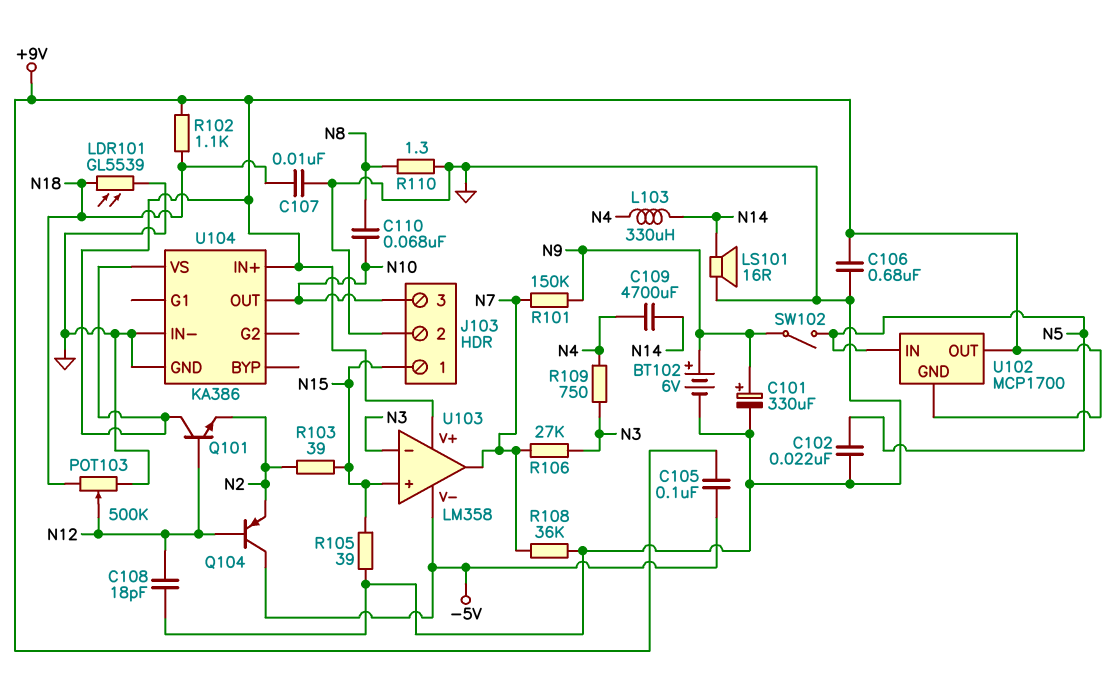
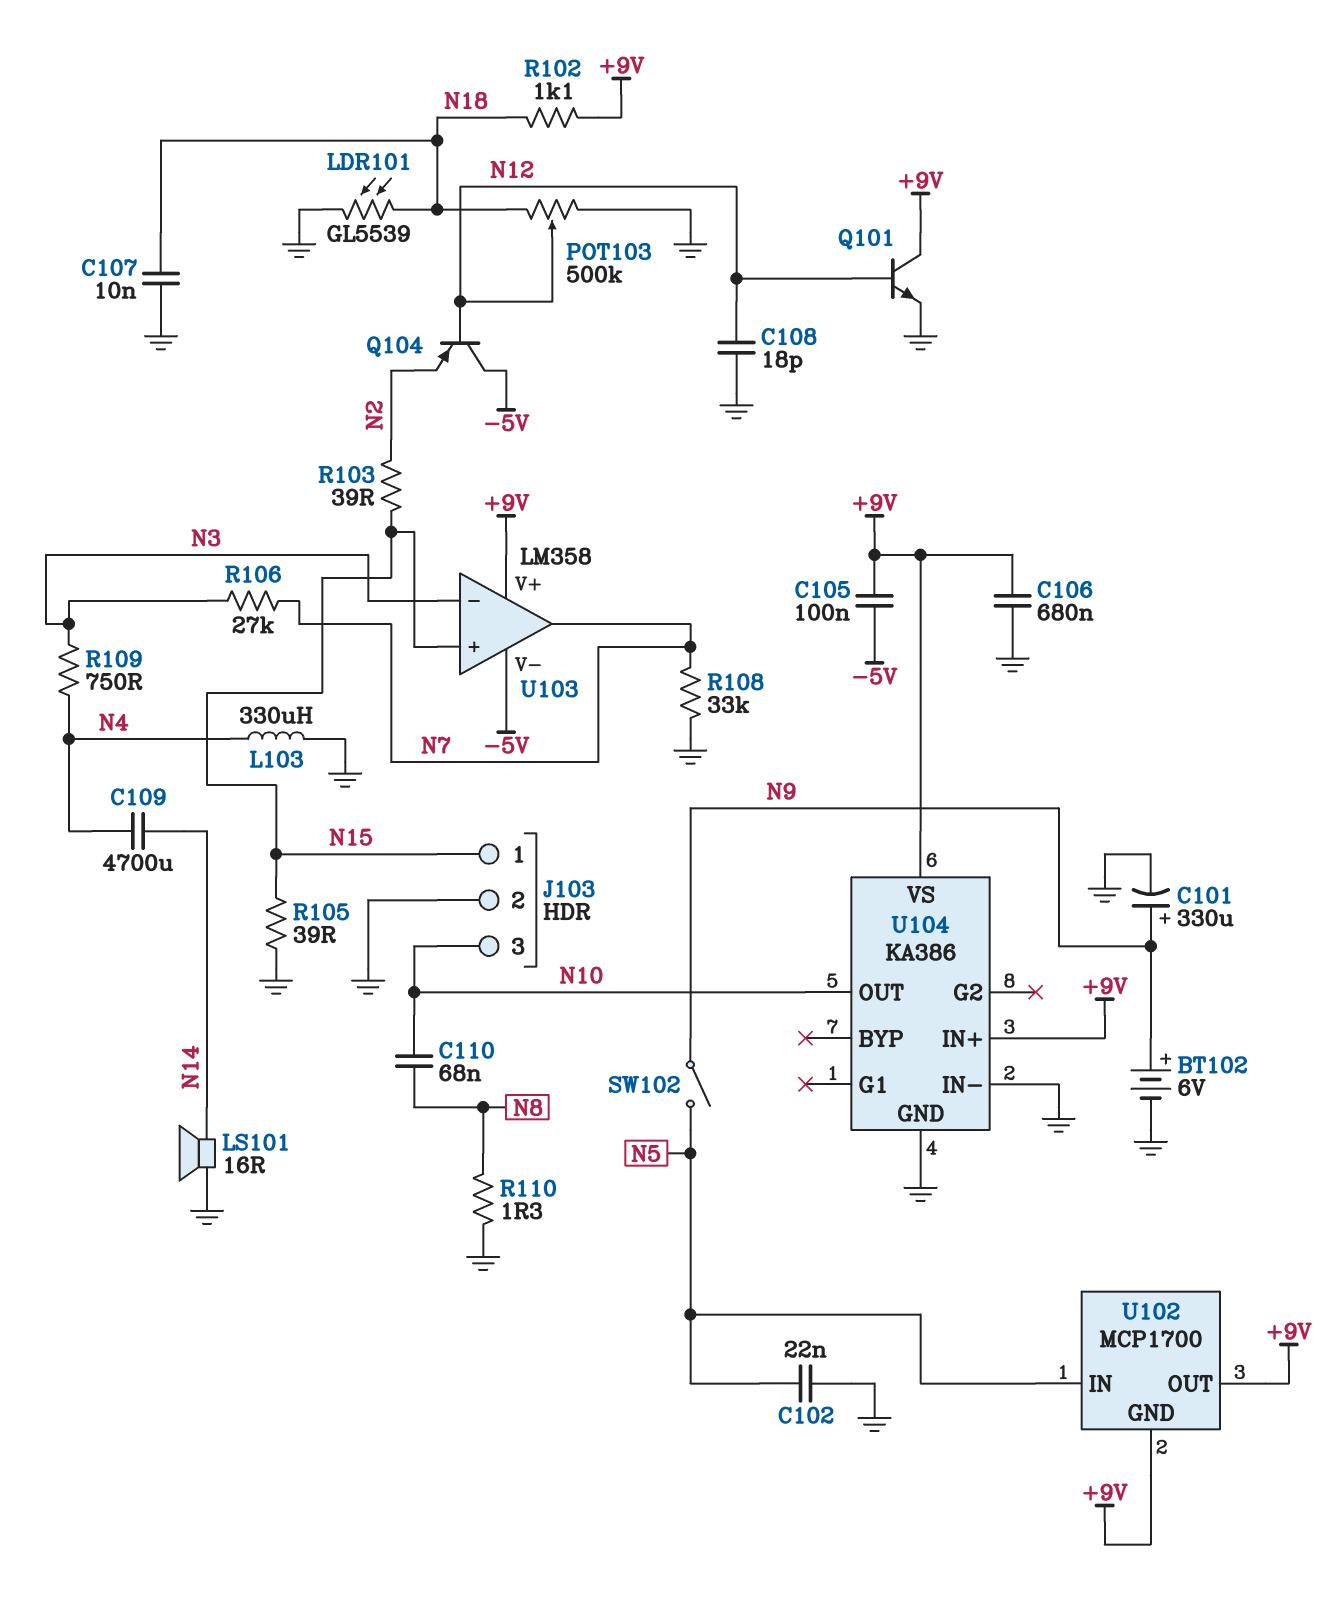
L103: 330uH (N4, N14) -> 330uH (GND, N4)
Q101: NPN (B N12, C +9V, E N2) -> NPN (B N12, C +9V, E GND)
R101: 150k (N7, N9) -> none
R108: 36k (GND, N7) -> 33k (GND, N7)

